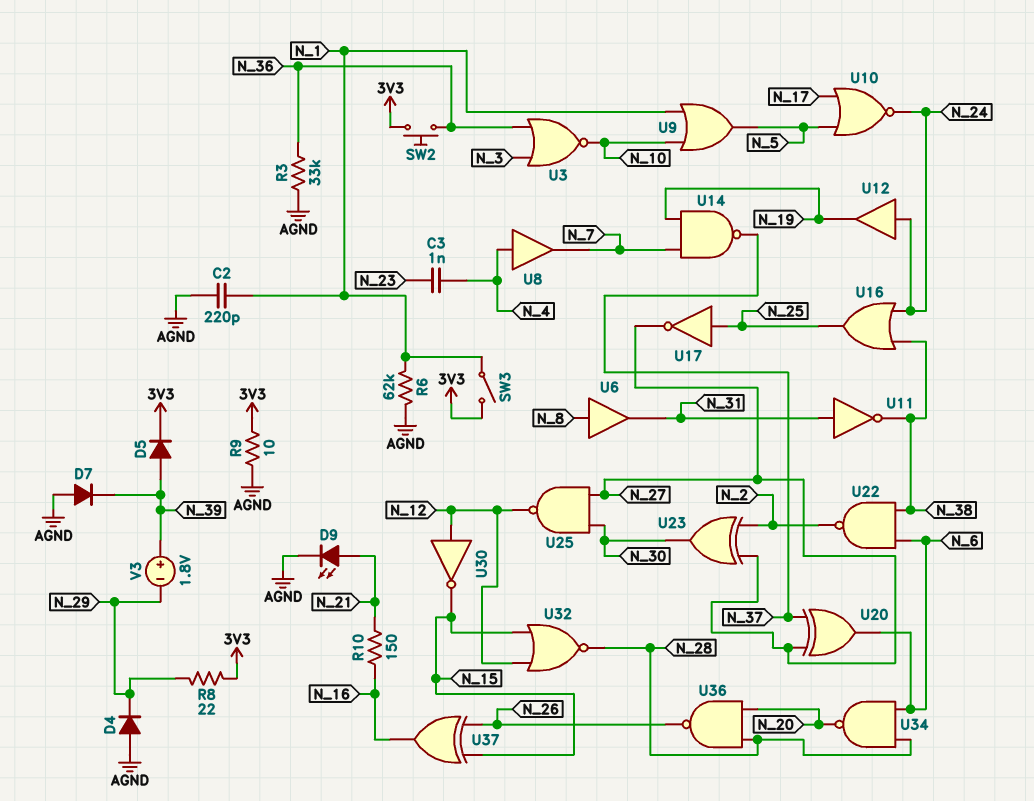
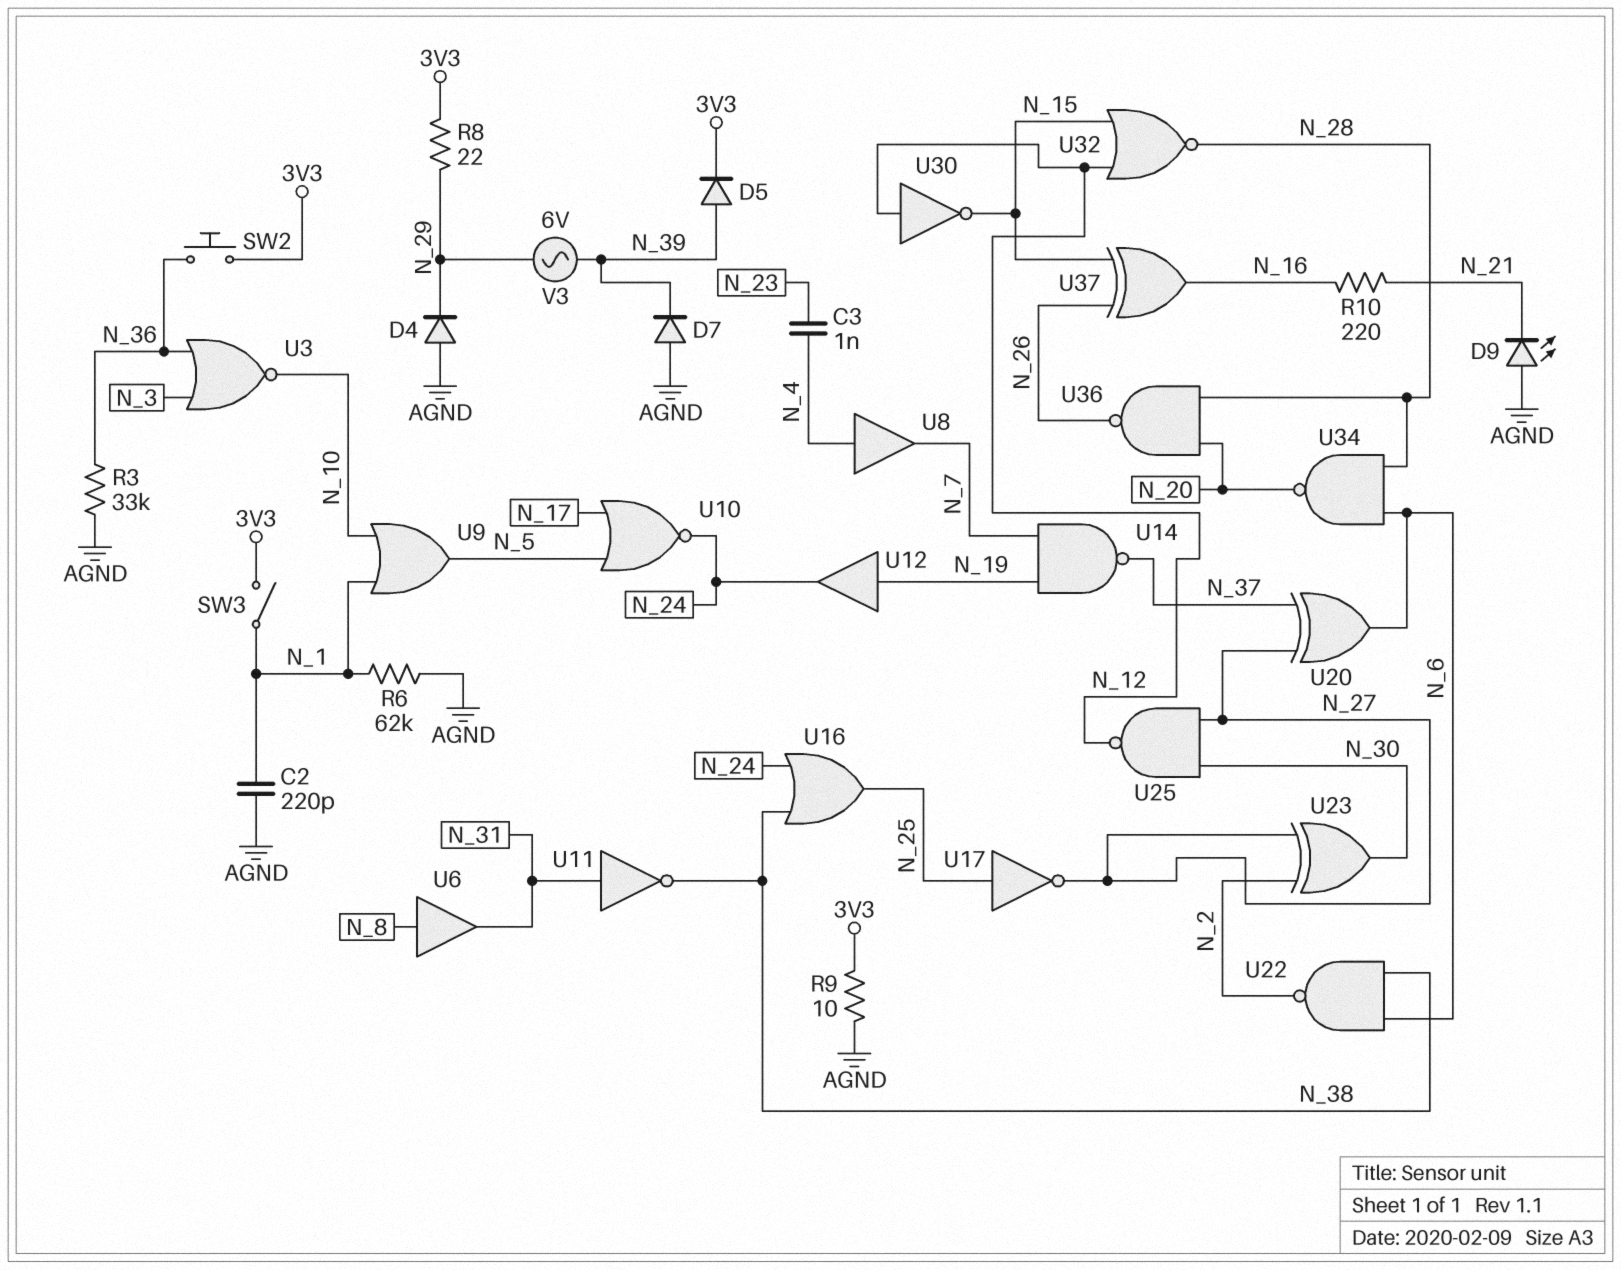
D9: LED (A N_21, K AGND) -> LED (A AGND, K N_21)
R10: 150 (N_16, N_21) -> 220 (N_16, N_21)
U12: buffer (in N_24, out N_19) -> buffer (in N_19, out N_24)
V3: 1.8V (plus N_39, minus N_29) -> AC 6V (N_29, N_39)

